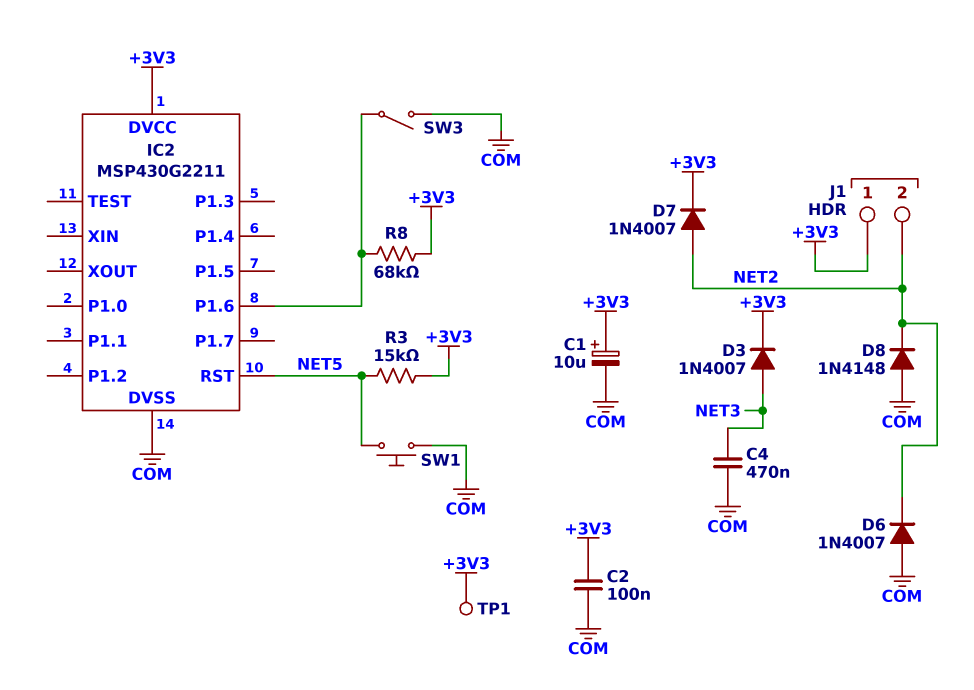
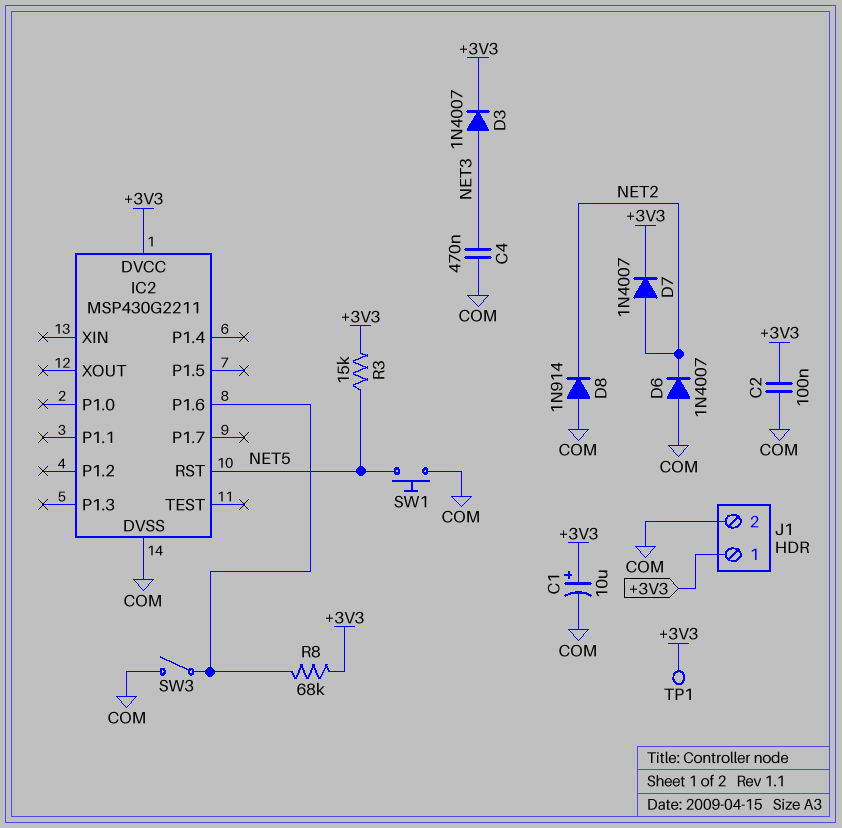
D8: diode 1N4148 (A COM, K NET2) -> diode 1N914 (A COM, K NET2)
J1 pin 2: NET2 -> COM

